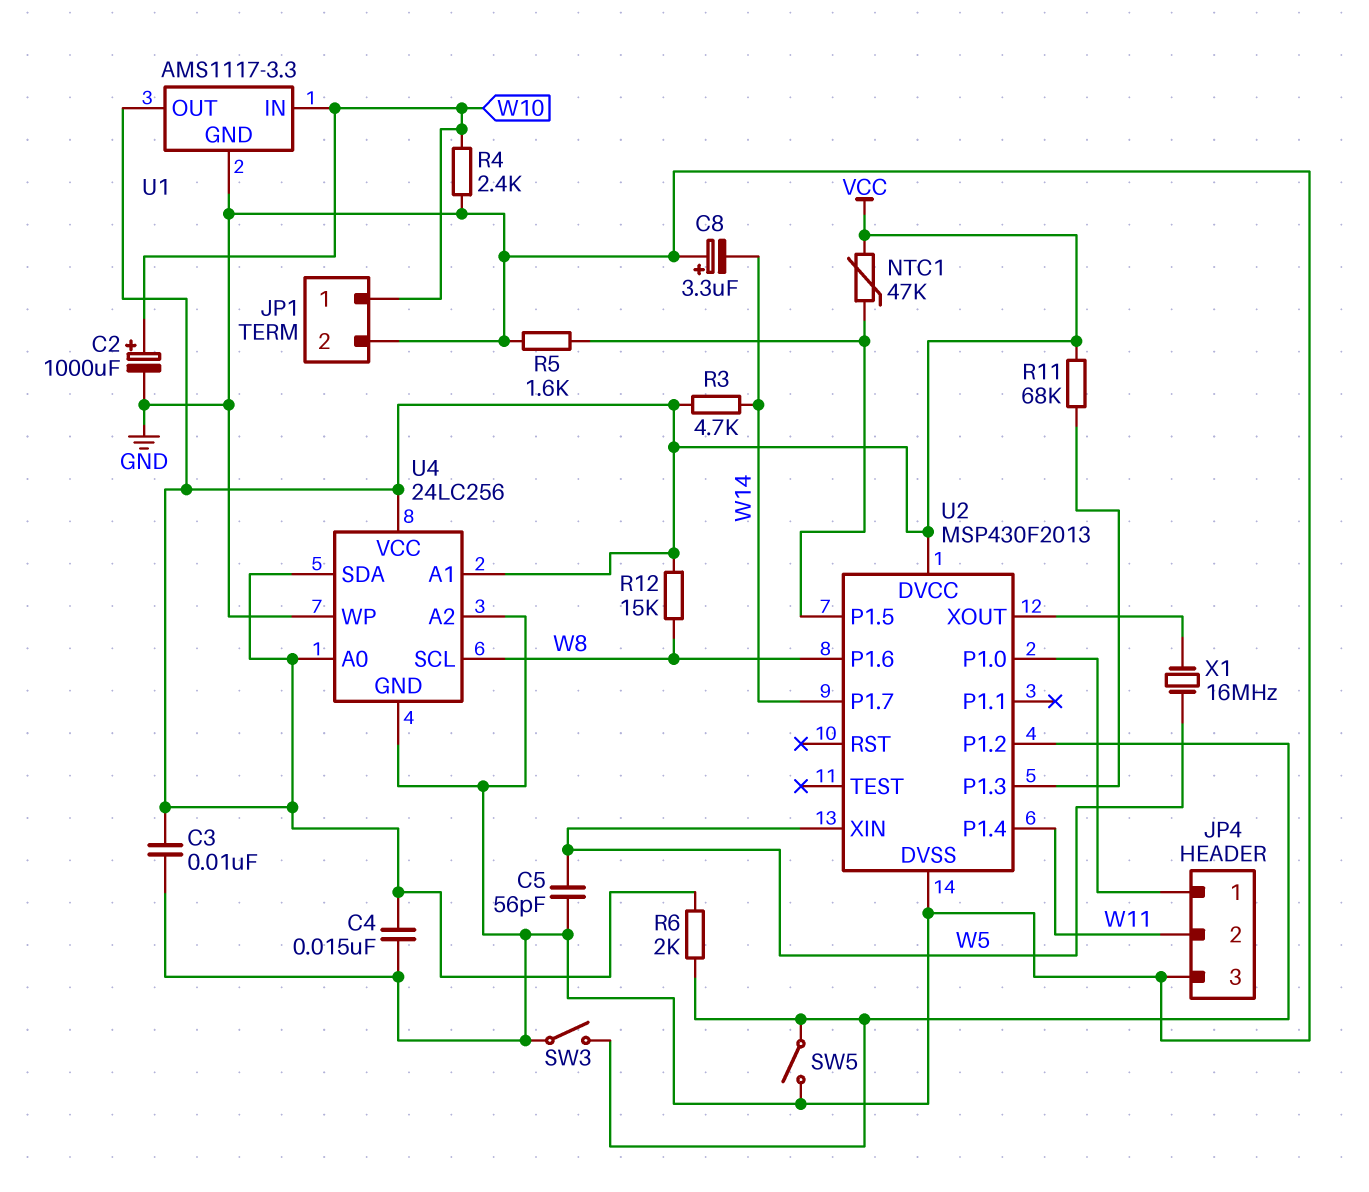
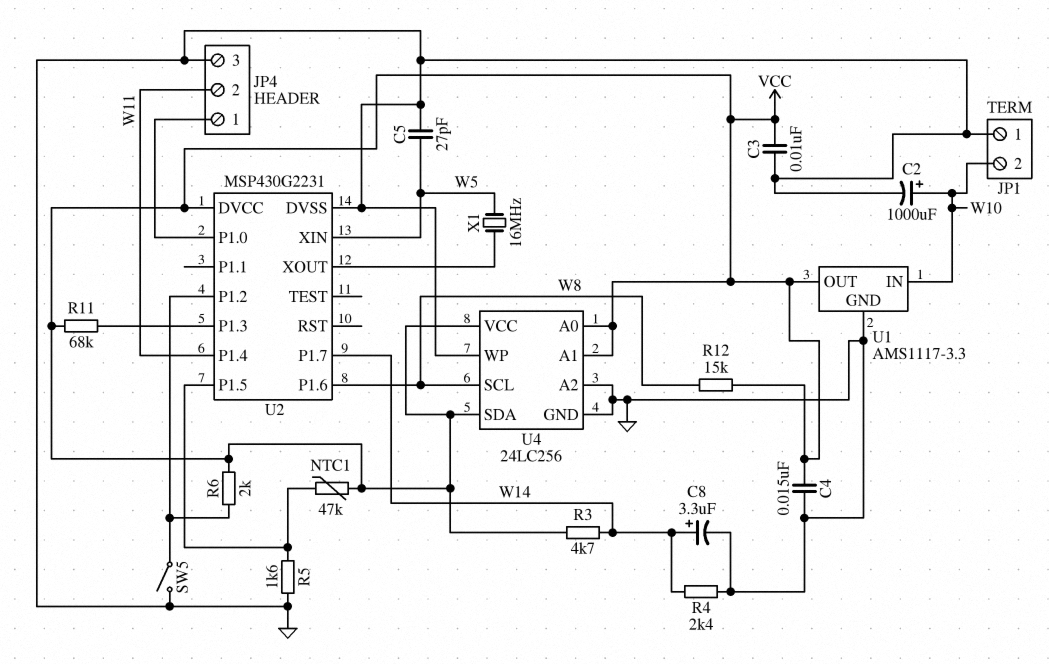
C5: 56pF (GND, W5) -> 27pF (GND, W5)
C8: 3.3uF (plus GND, minus W14) -> 3.3uF (plus W14, minus GND)
JP1 pin 1: W10 -> GND
JP1 pin 2: GND -> W10
R4: 2.4k (GND, W10) -> 2.4k (GND, W14)
SW3: switch (GND, U2/P1.2) -> none
U2: MSP430F2013 -> MSP430G2231

